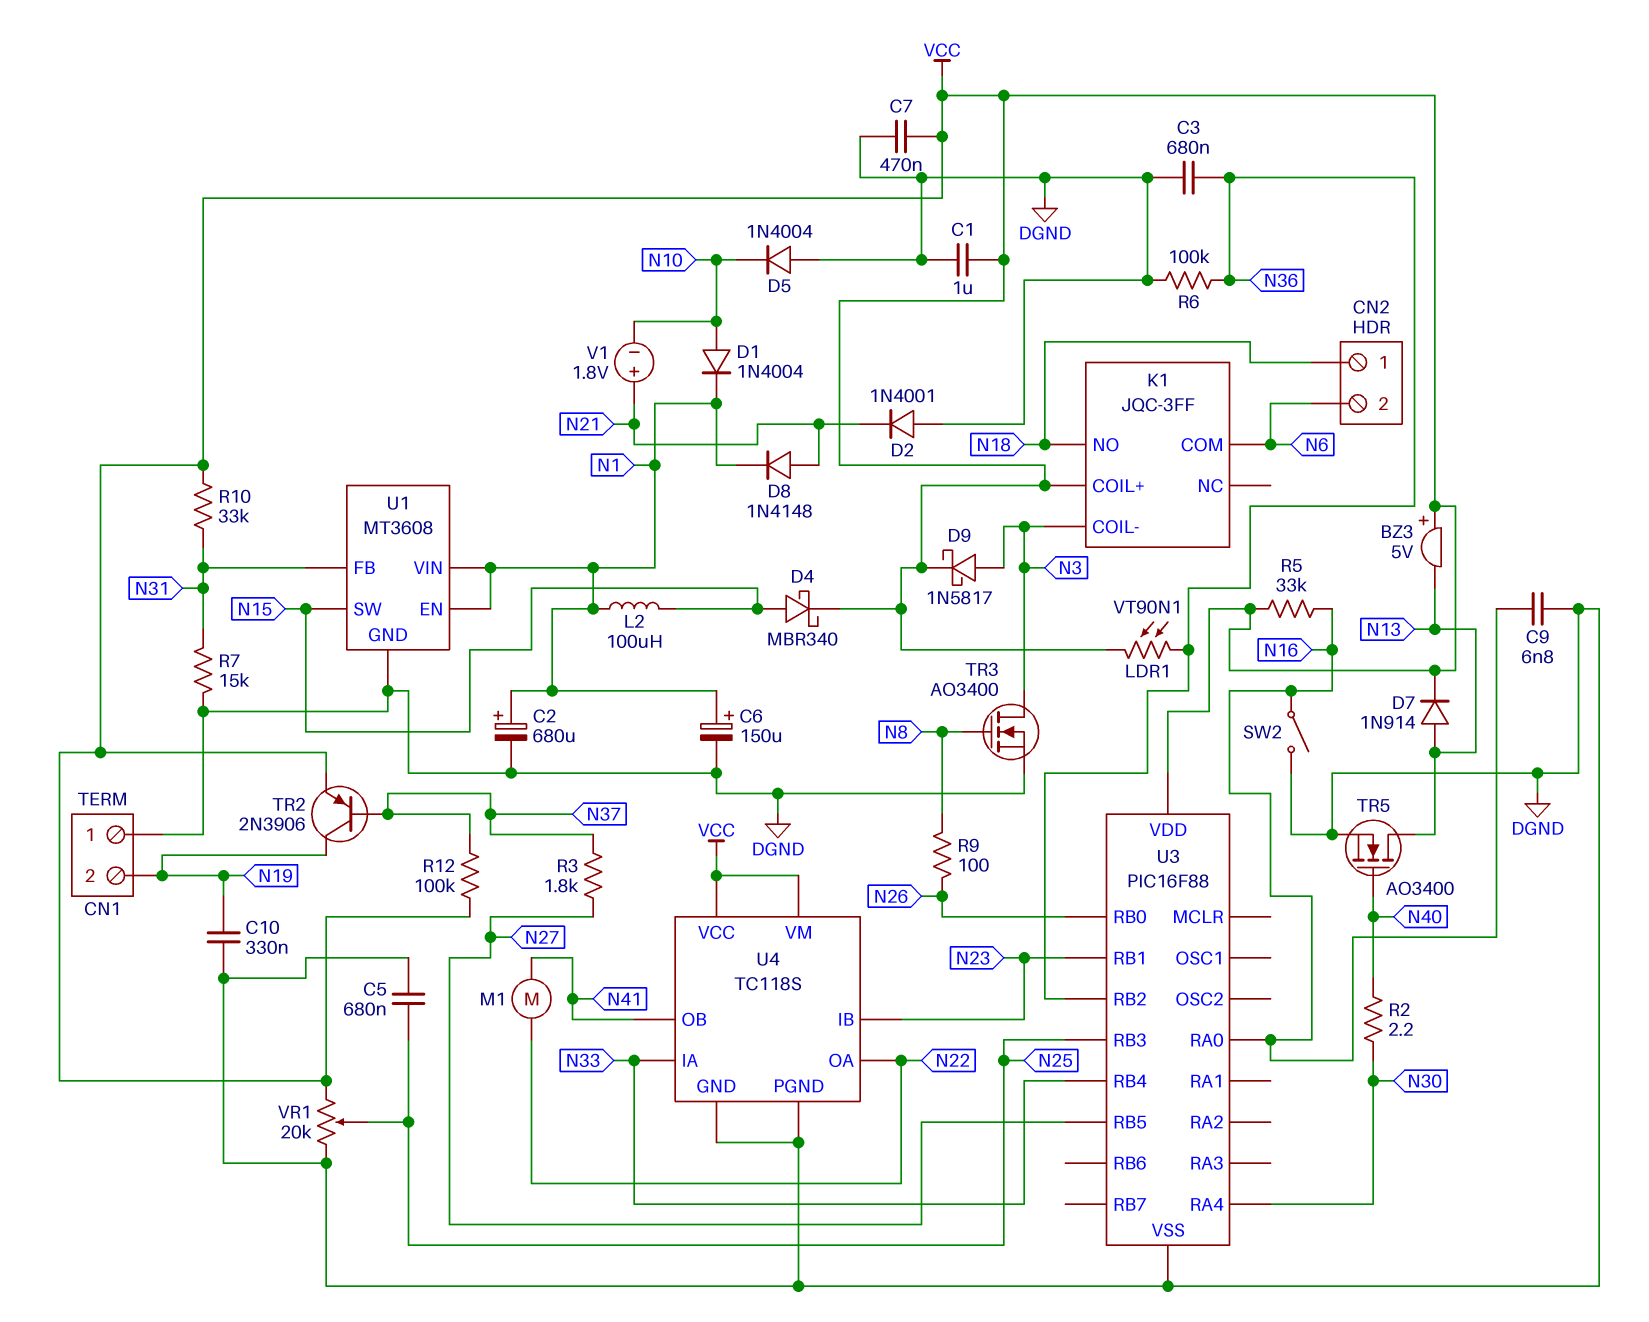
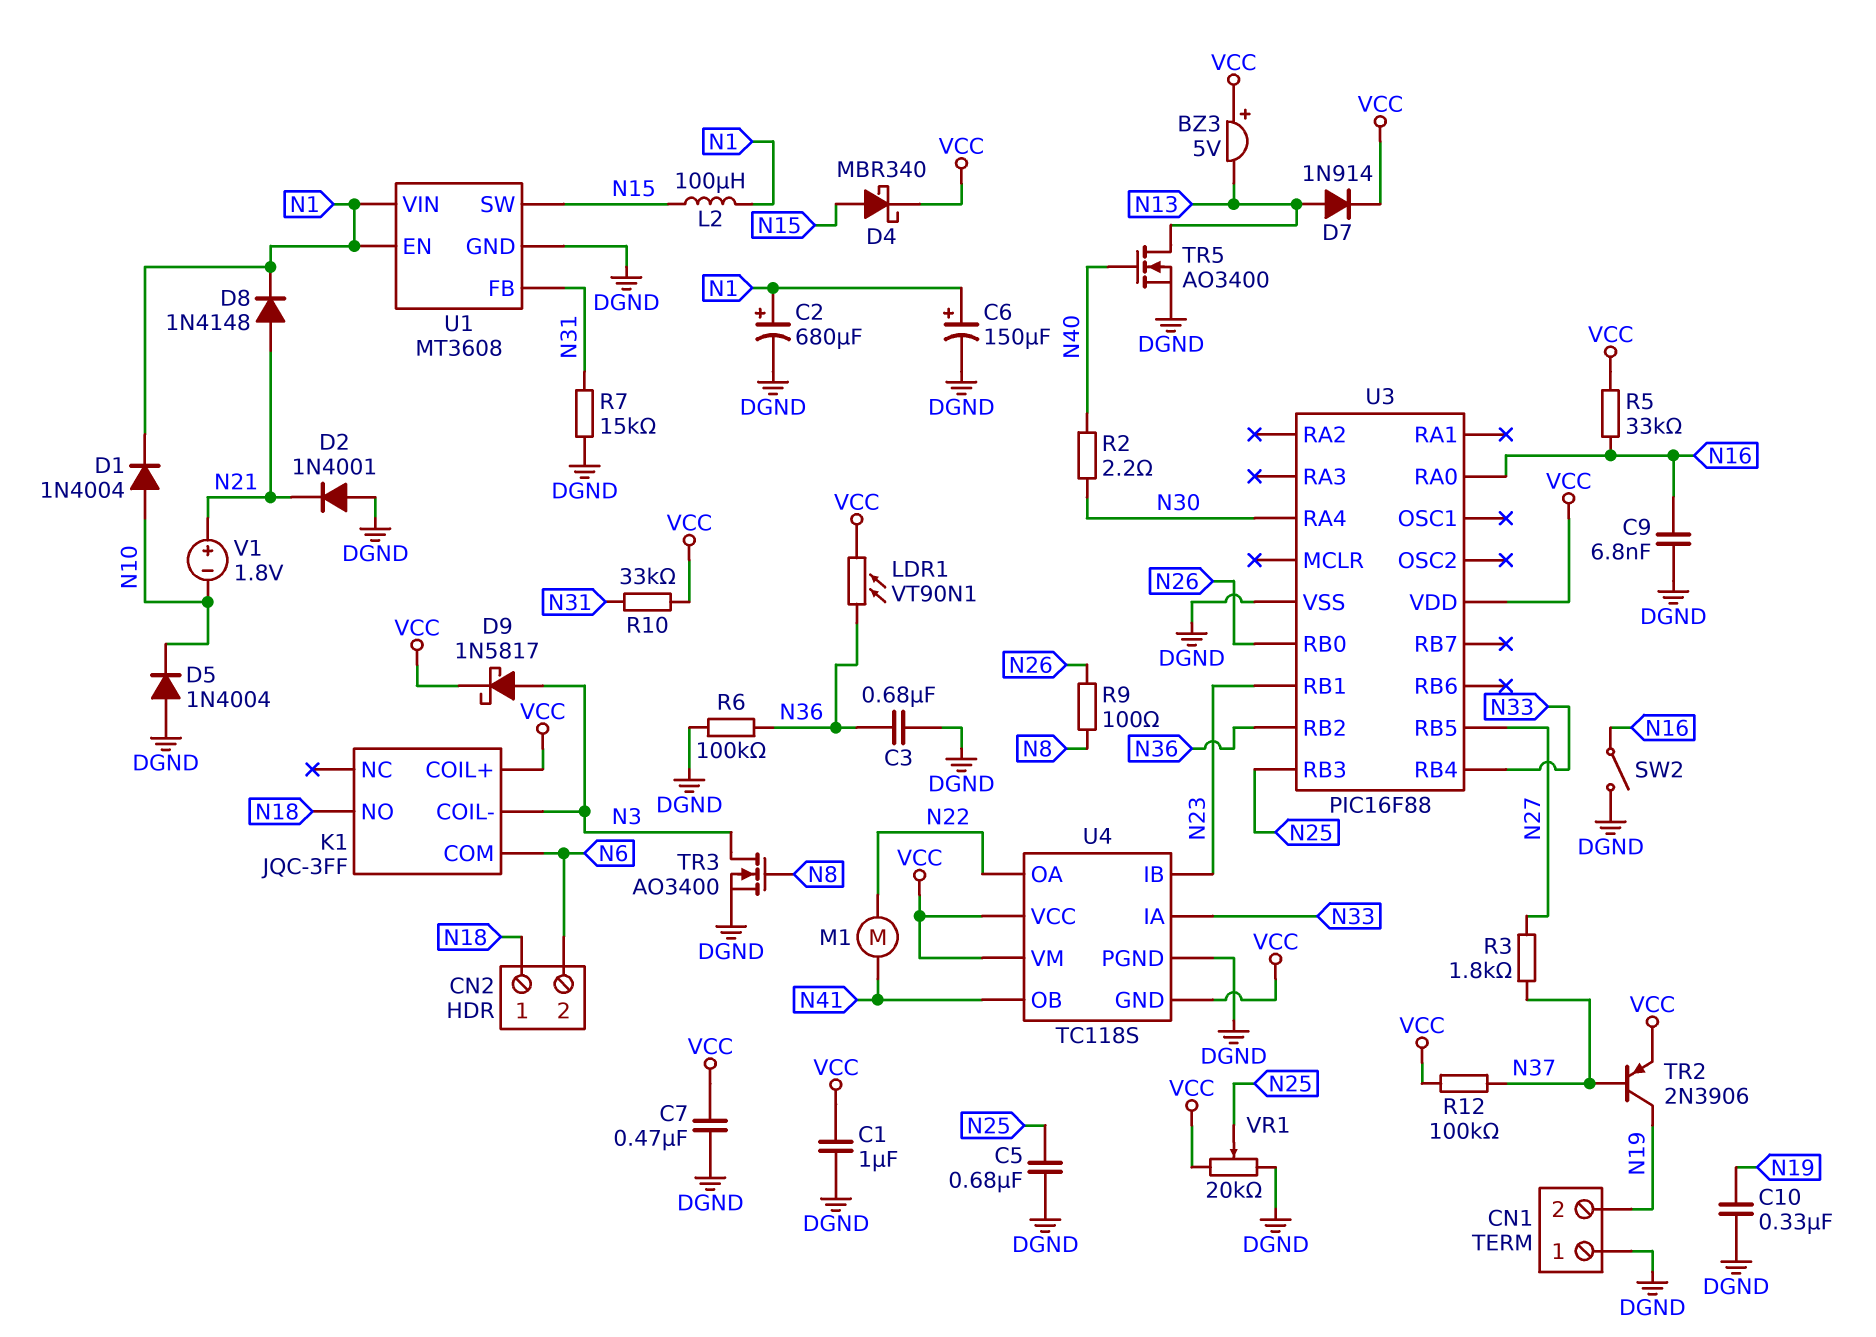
U4 pin GND: DGND -> VCC

